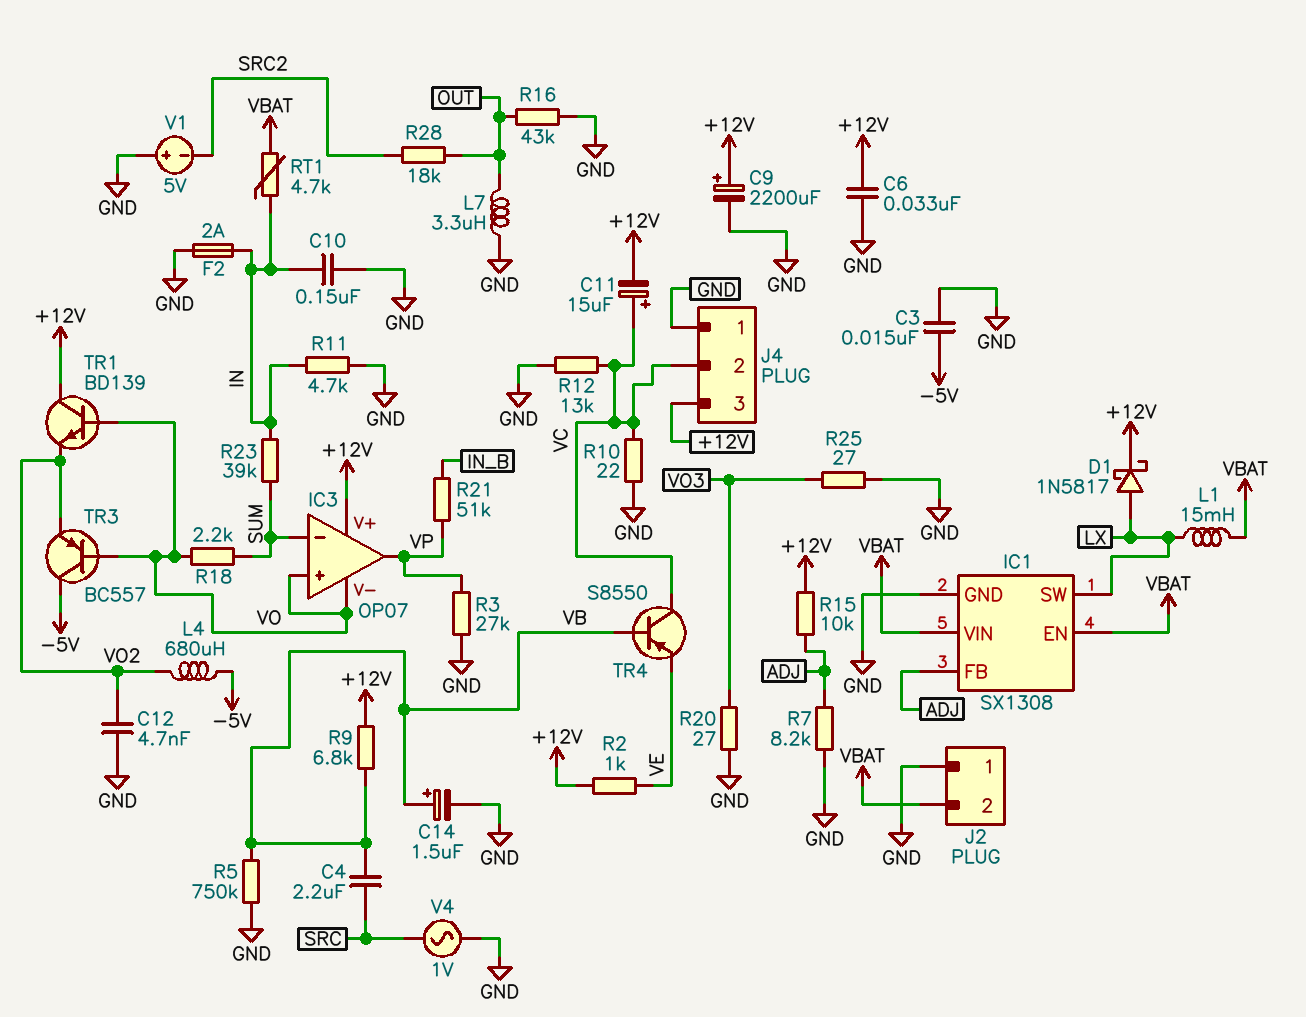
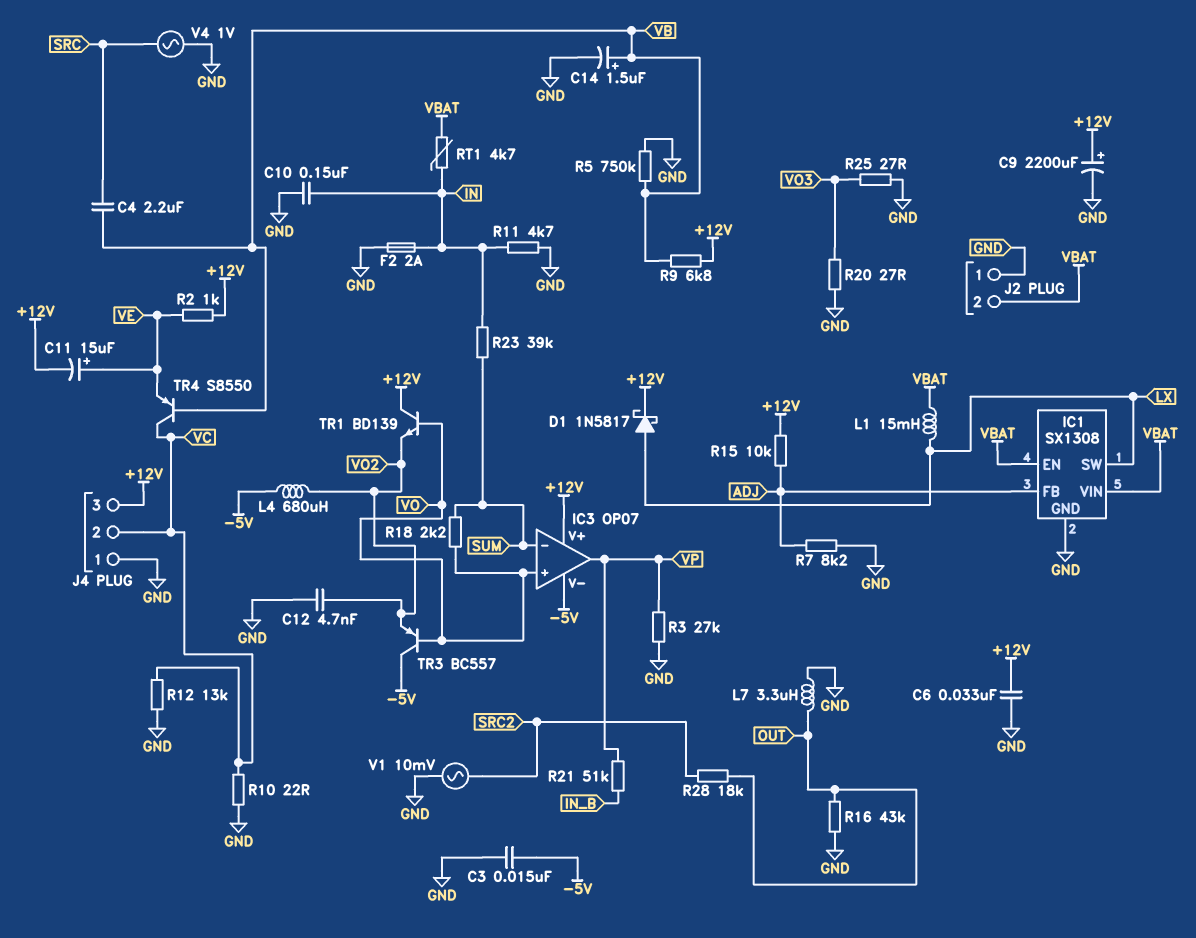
C11: 15uF (plus VC, minus +12V) -> 15uF (plus VE, minus +12V)
IC3 pin V-: VO -> -5V
V1: 5V (plus GND, minus SRC2) -> AC 10mV (GND, SRC2)

